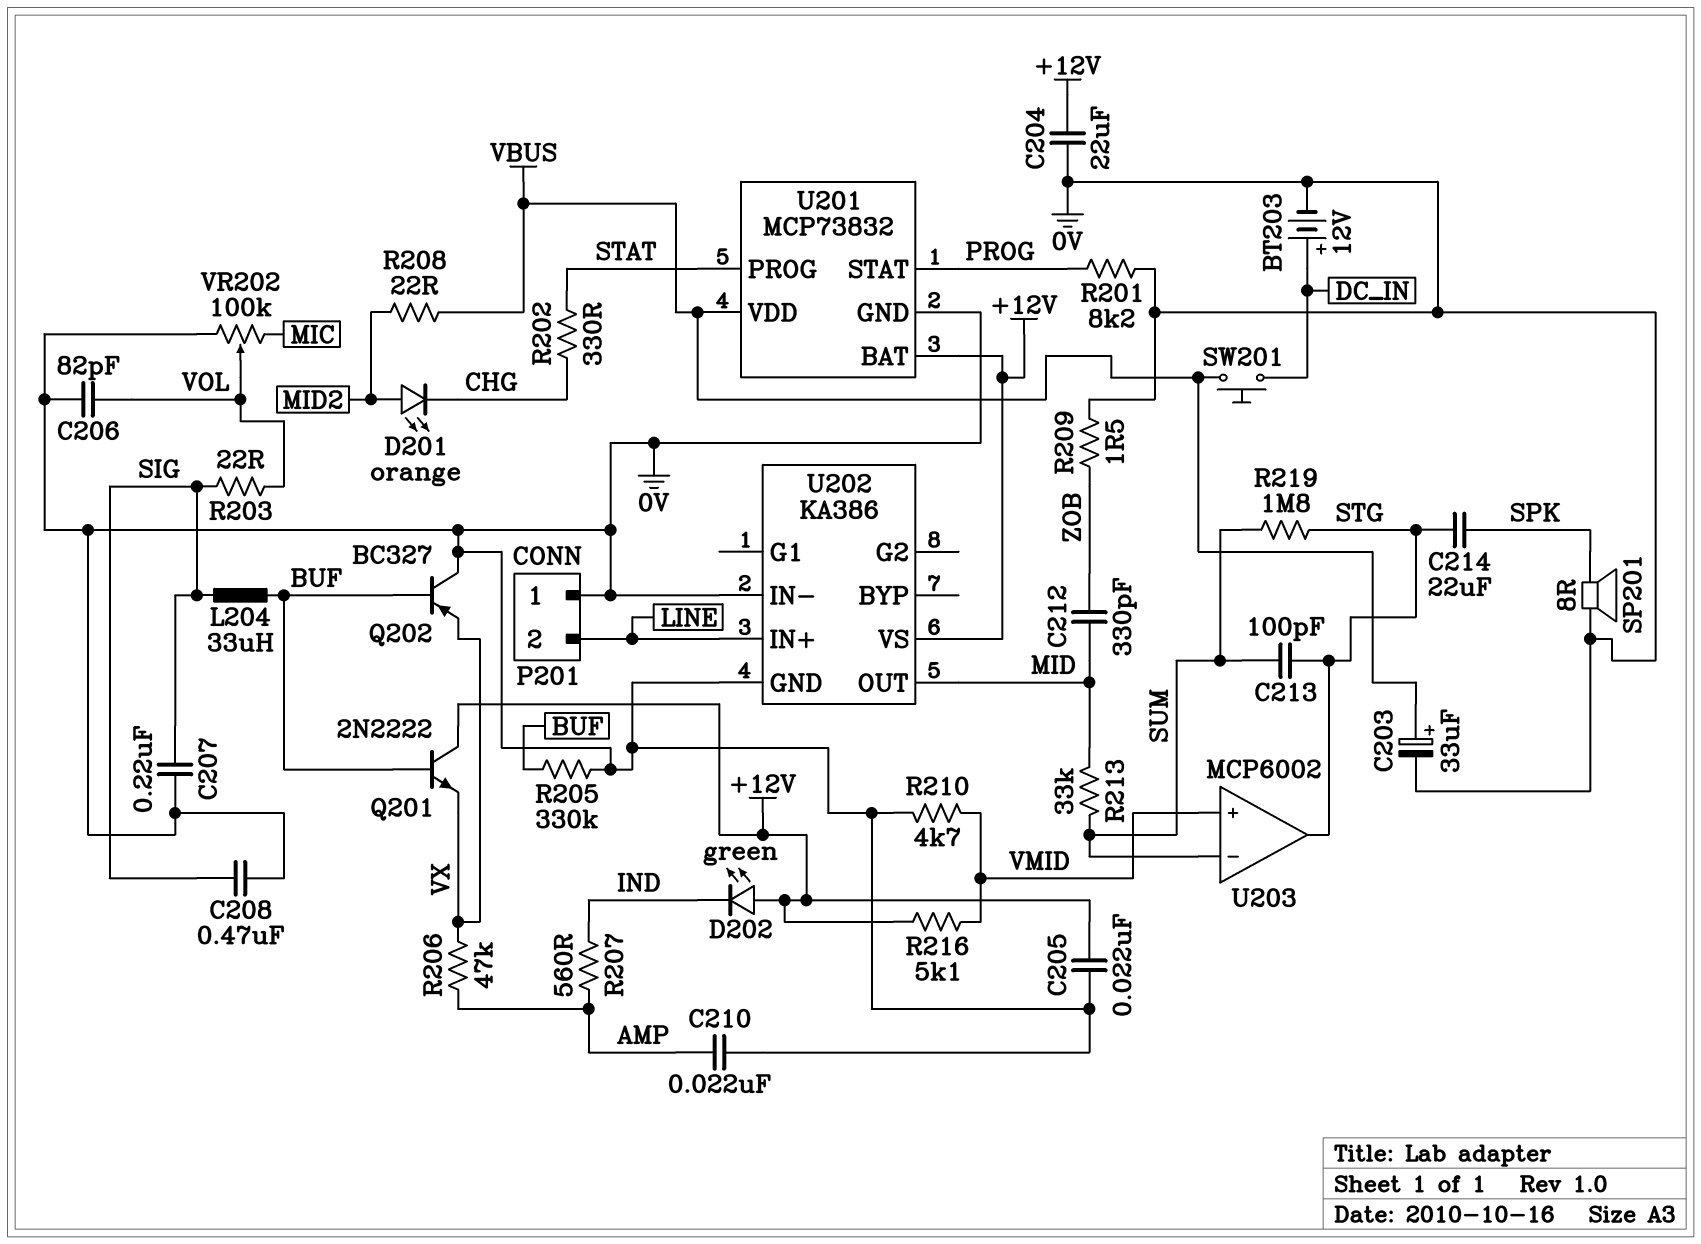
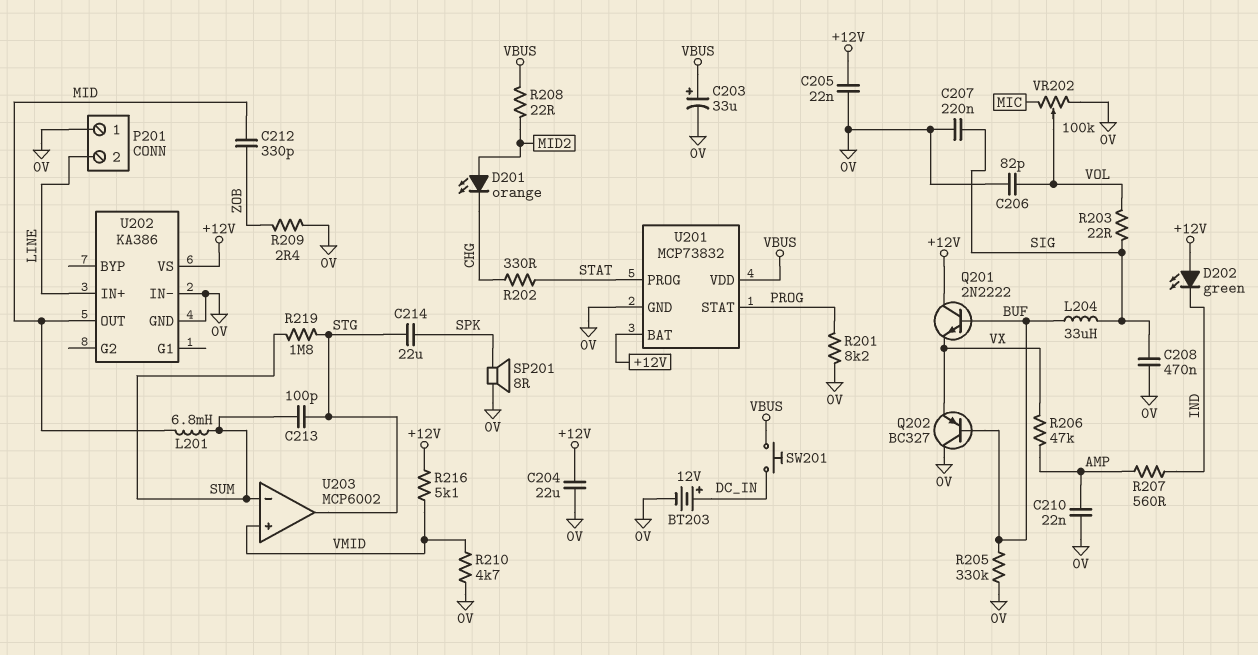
L201: none -> 6.8mH (MID, SUM)
R209: 1.5 (0V, ZOB) -> 2.4 (0V, ZOB)
R213: 33k (MID, SUM) -> none

